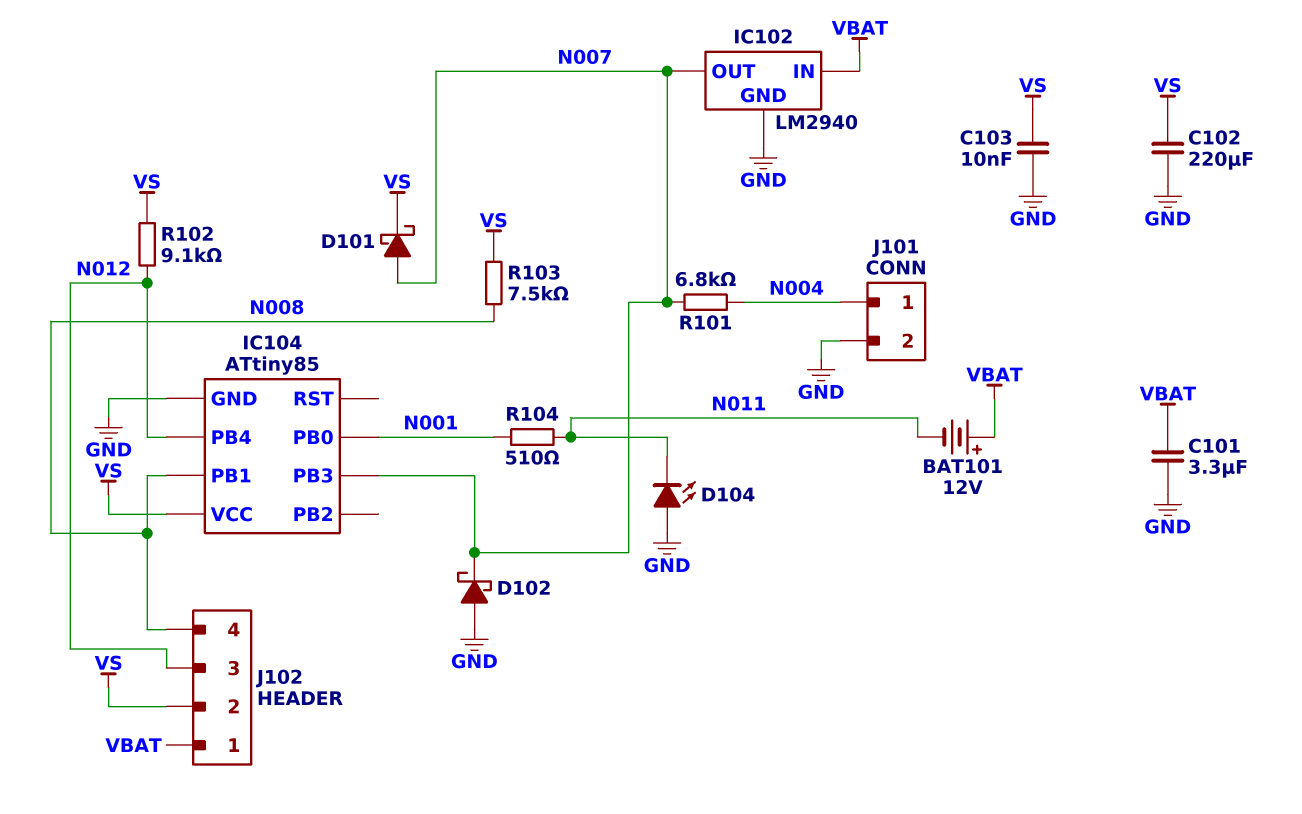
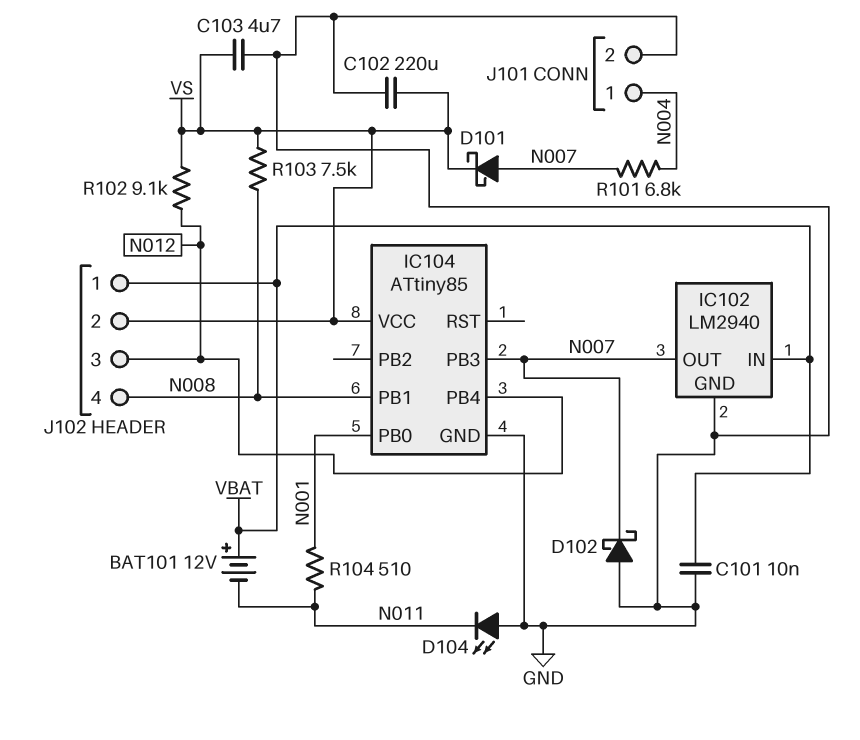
C101: 3.3uF (GND, VBAT) -> 10nF (GND, VBAT)
C103: 10nF (GND, VS) -> 4.7uF (GND, VS)

